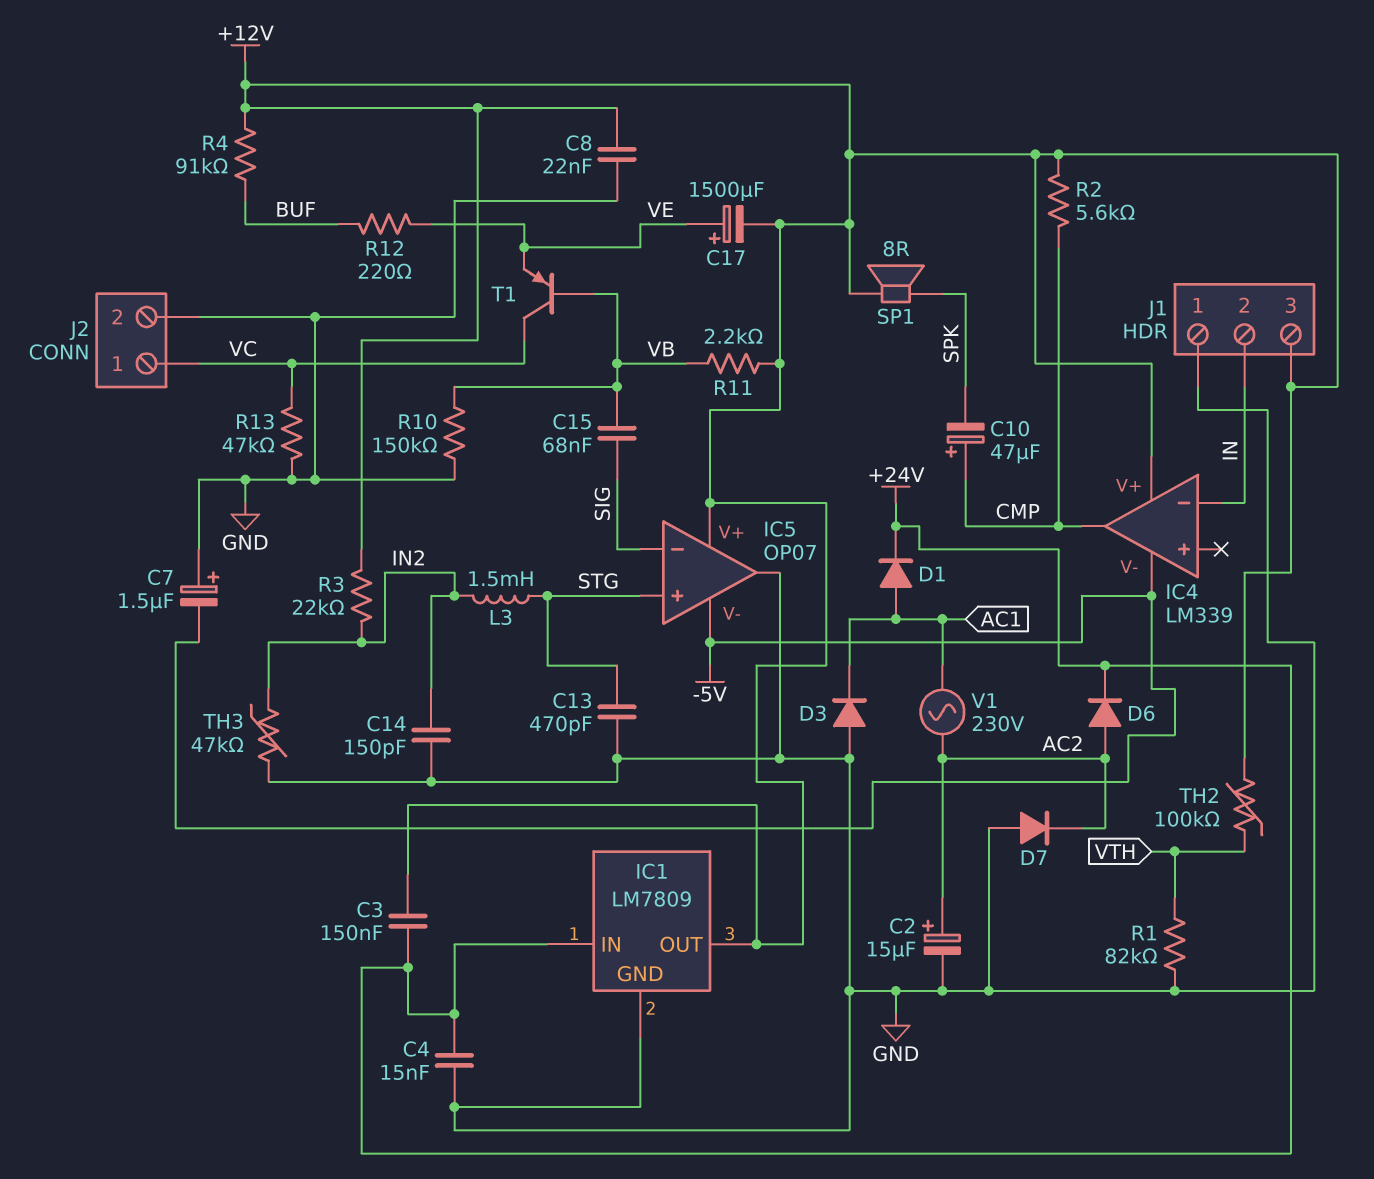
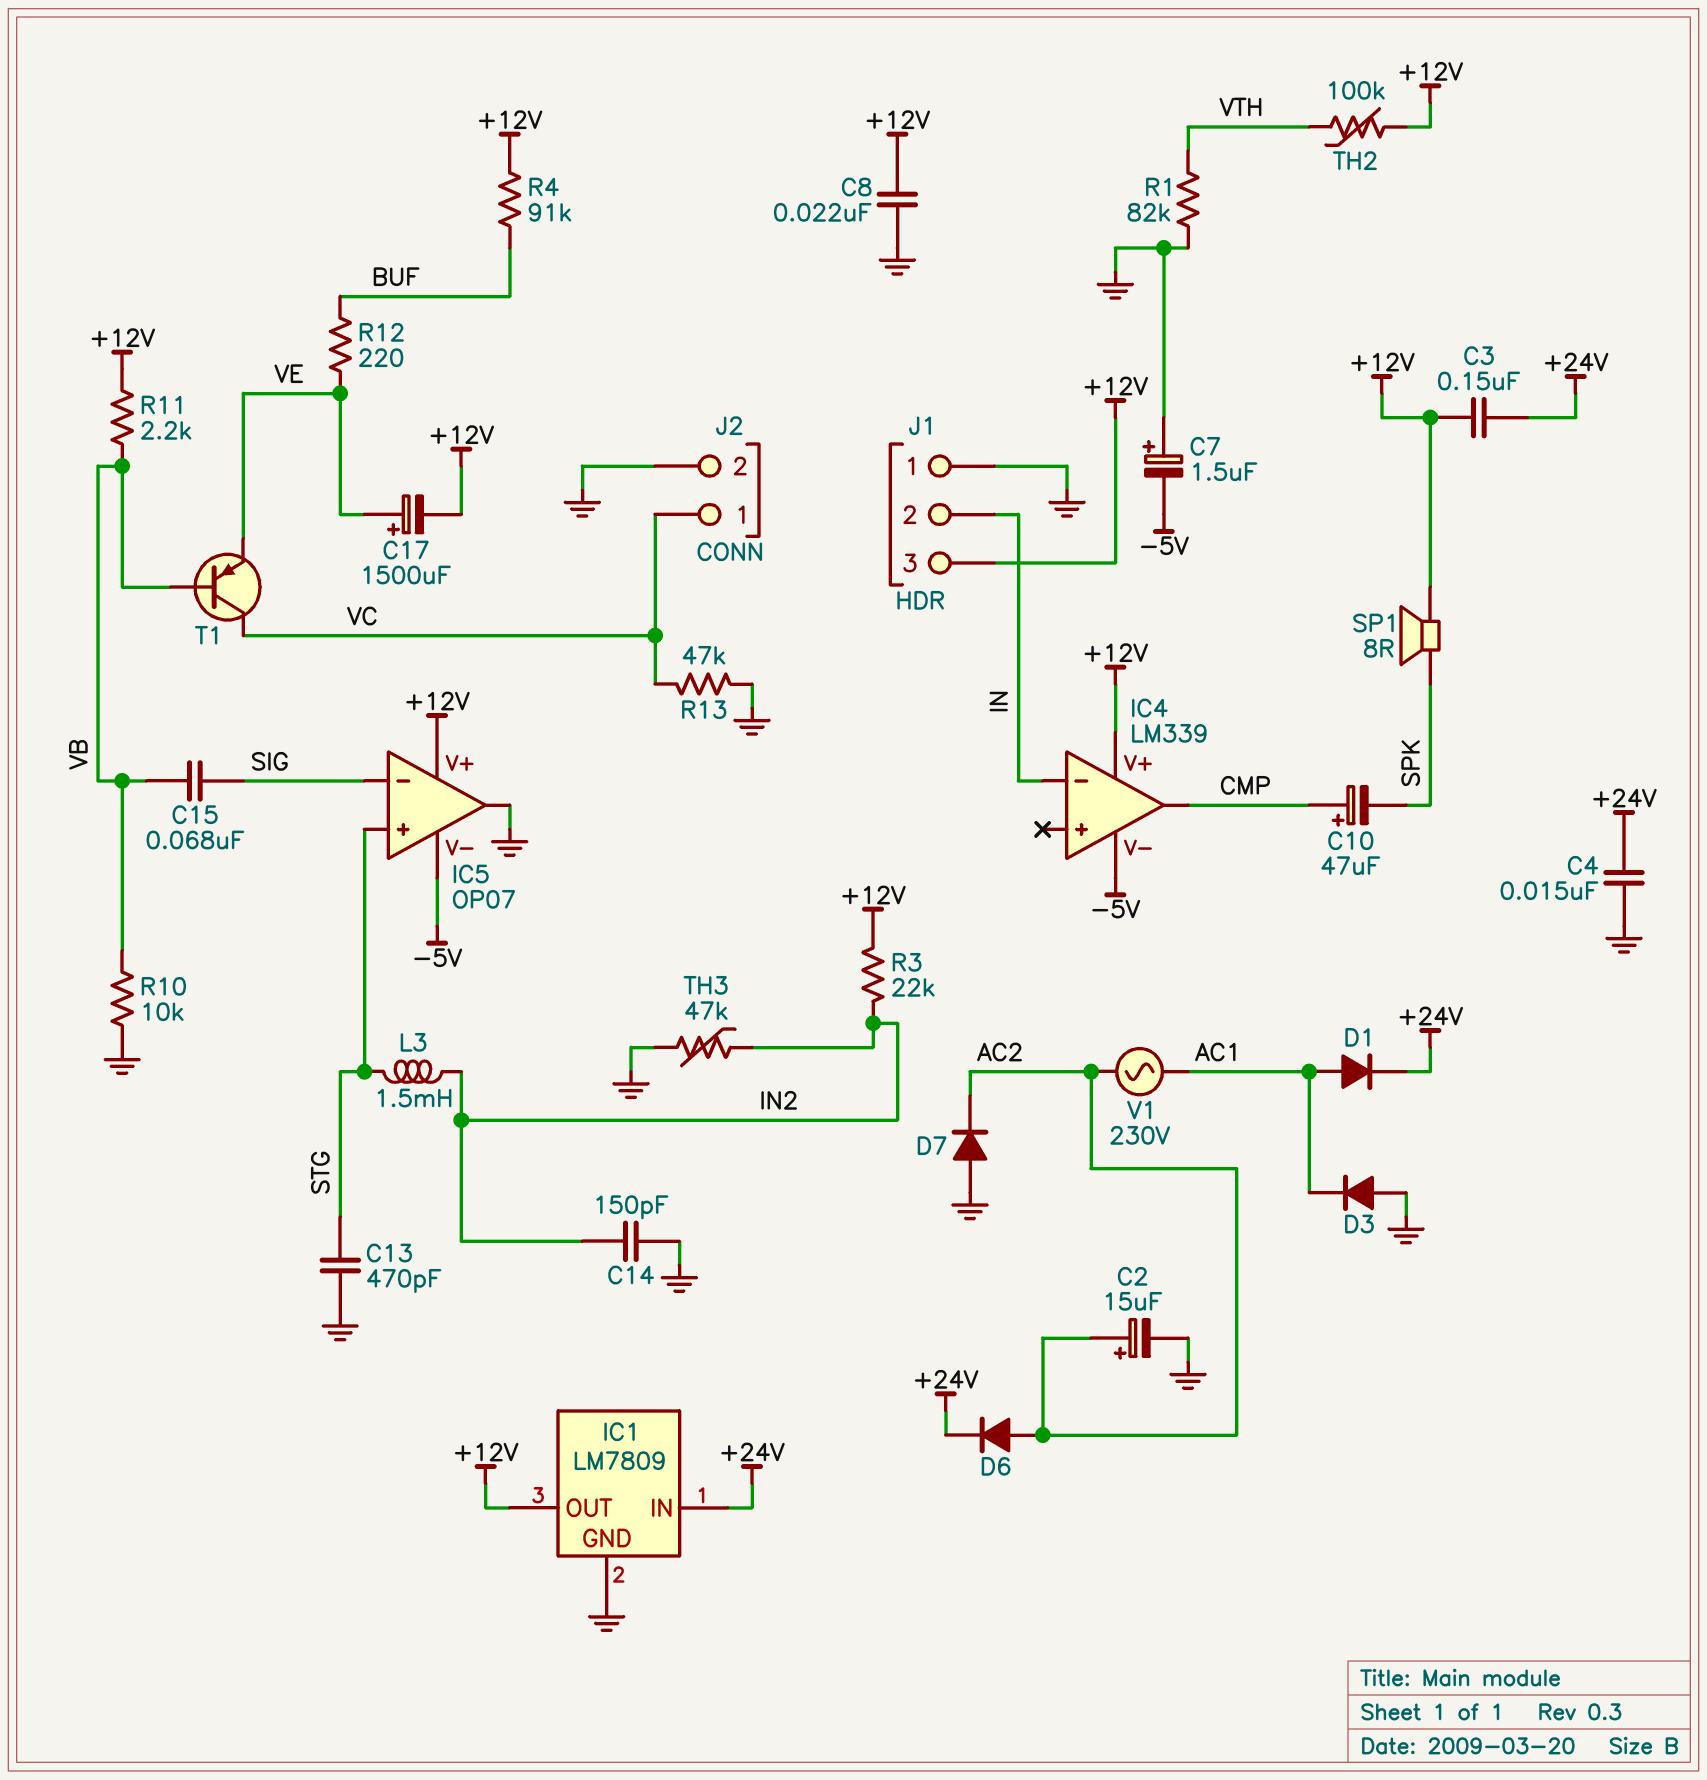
R2: 5.6k (+12V, CMP) -> none
R10: 150k (GND, VB) -> 10k (GND, VB)

